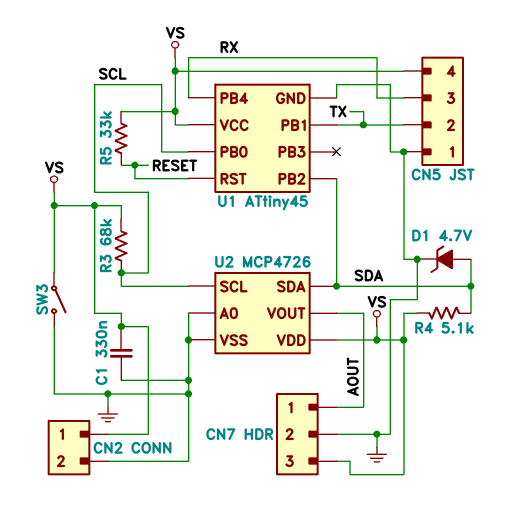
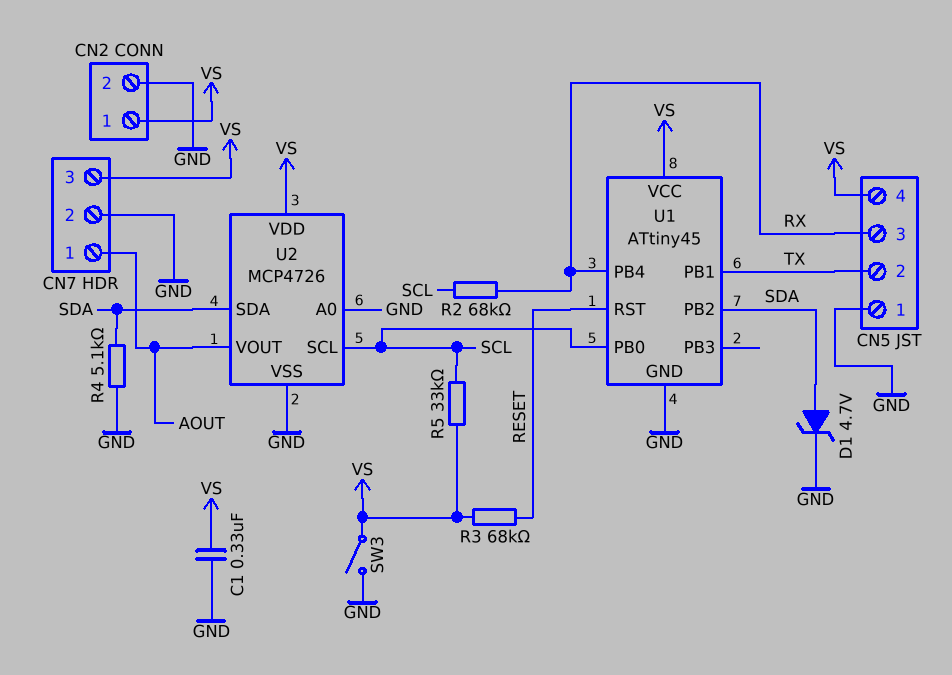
R2: none -> 68k (RX, SCL)
R3: 68k (SCL, VS) -> 68k (RESET, VS)
R4: 5.1k (SDA, VS) -> 5.1k (GND, SDA)
R5: 33k (RESET, VS) -> 33k (SCL, VS)

